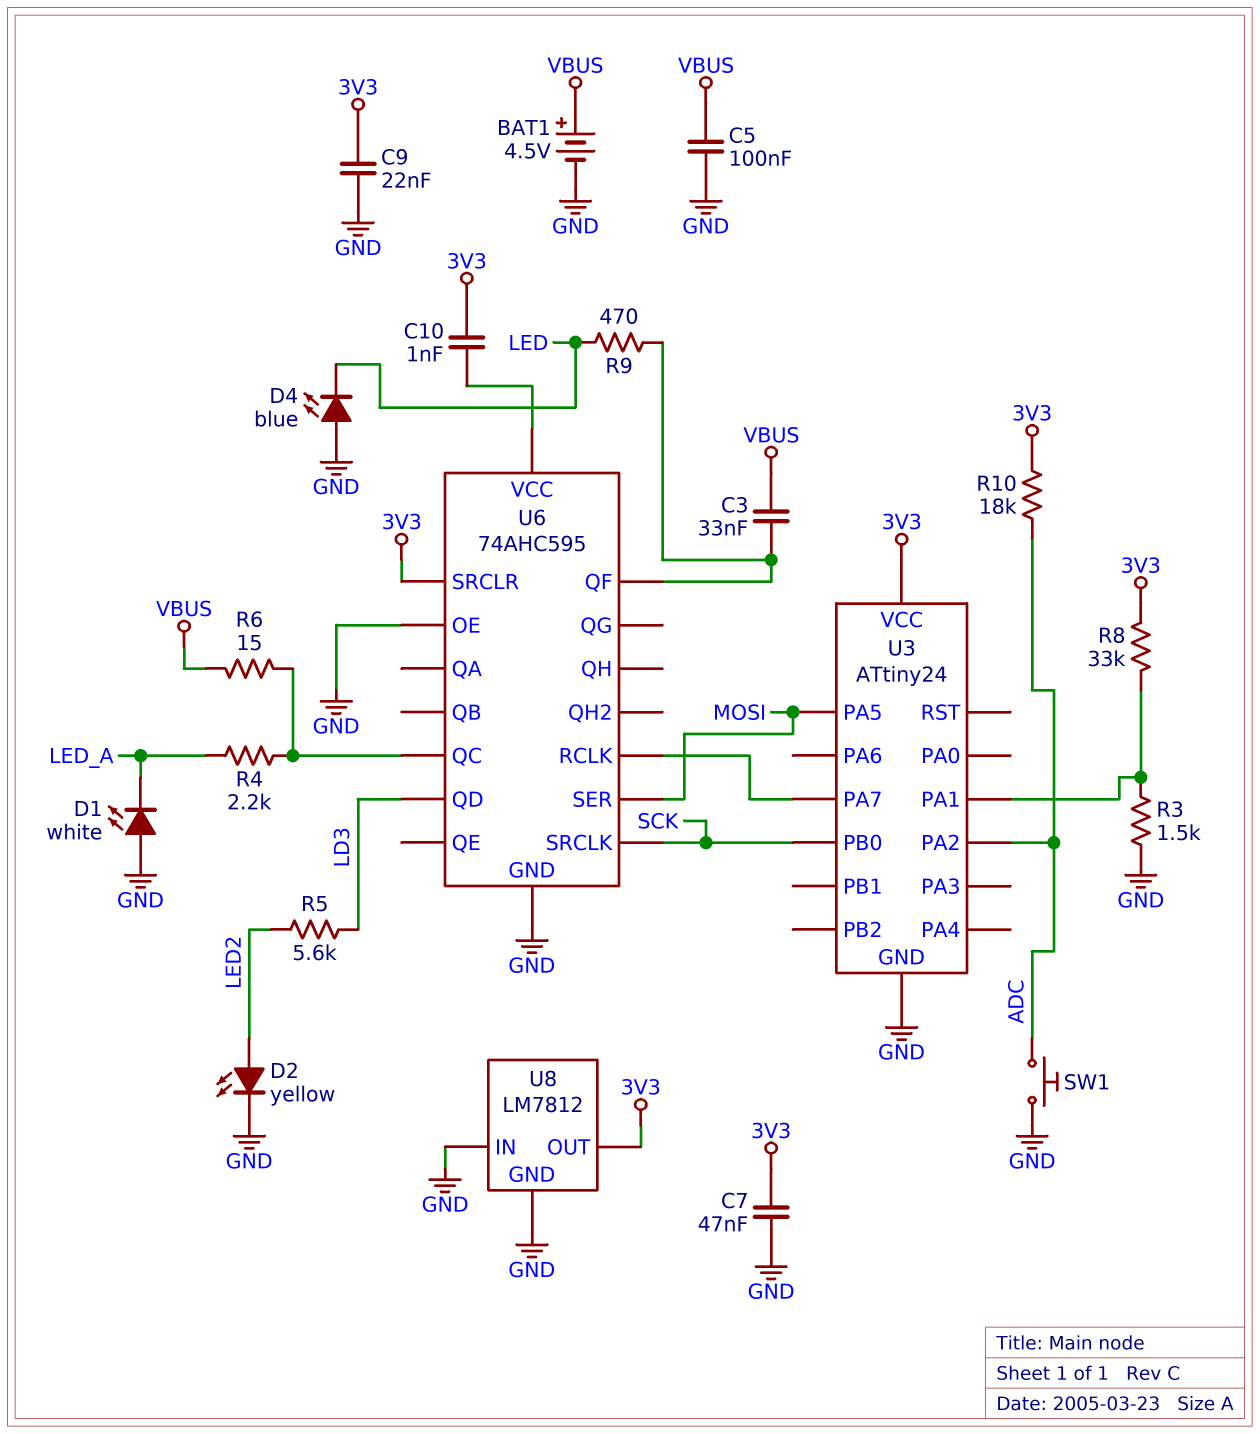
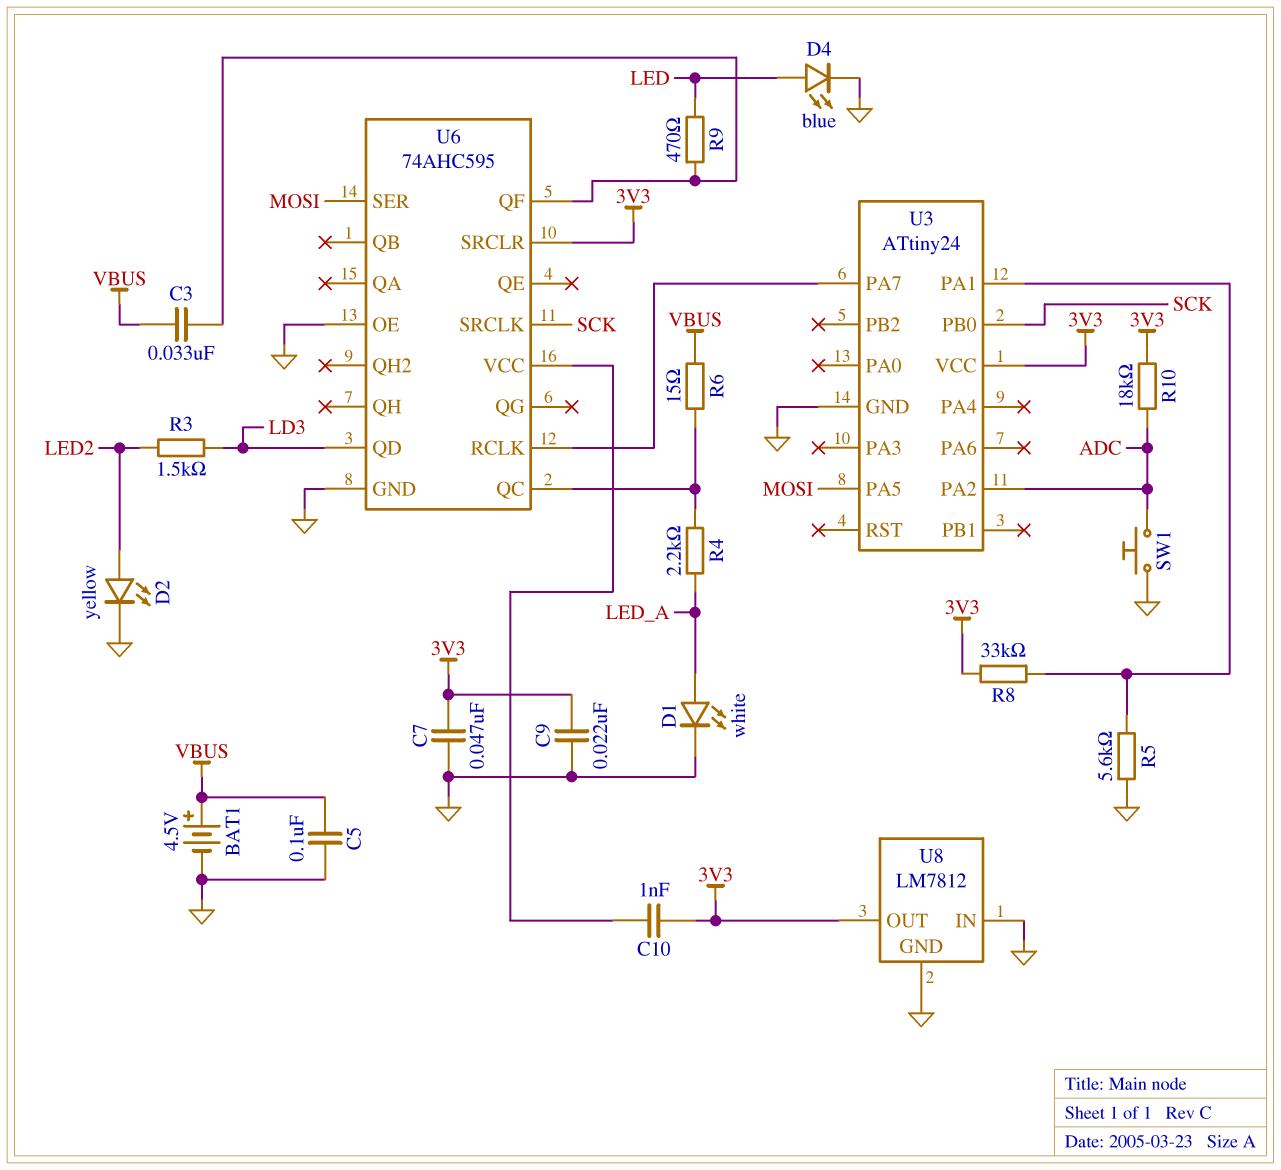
D1: LED white (A GND, K LED_A) -> LED white (A LED_A, K GND)
D4: LED blue (A GND, K LED) -> LED blue (A LED, K GND)
R3: 1.5k (GND, U3/PA1) -> 1.5k (LD3, LED2)
R5: 5.6k (LD3, LED2) -> 5.6k (GND, U3/PA1)

